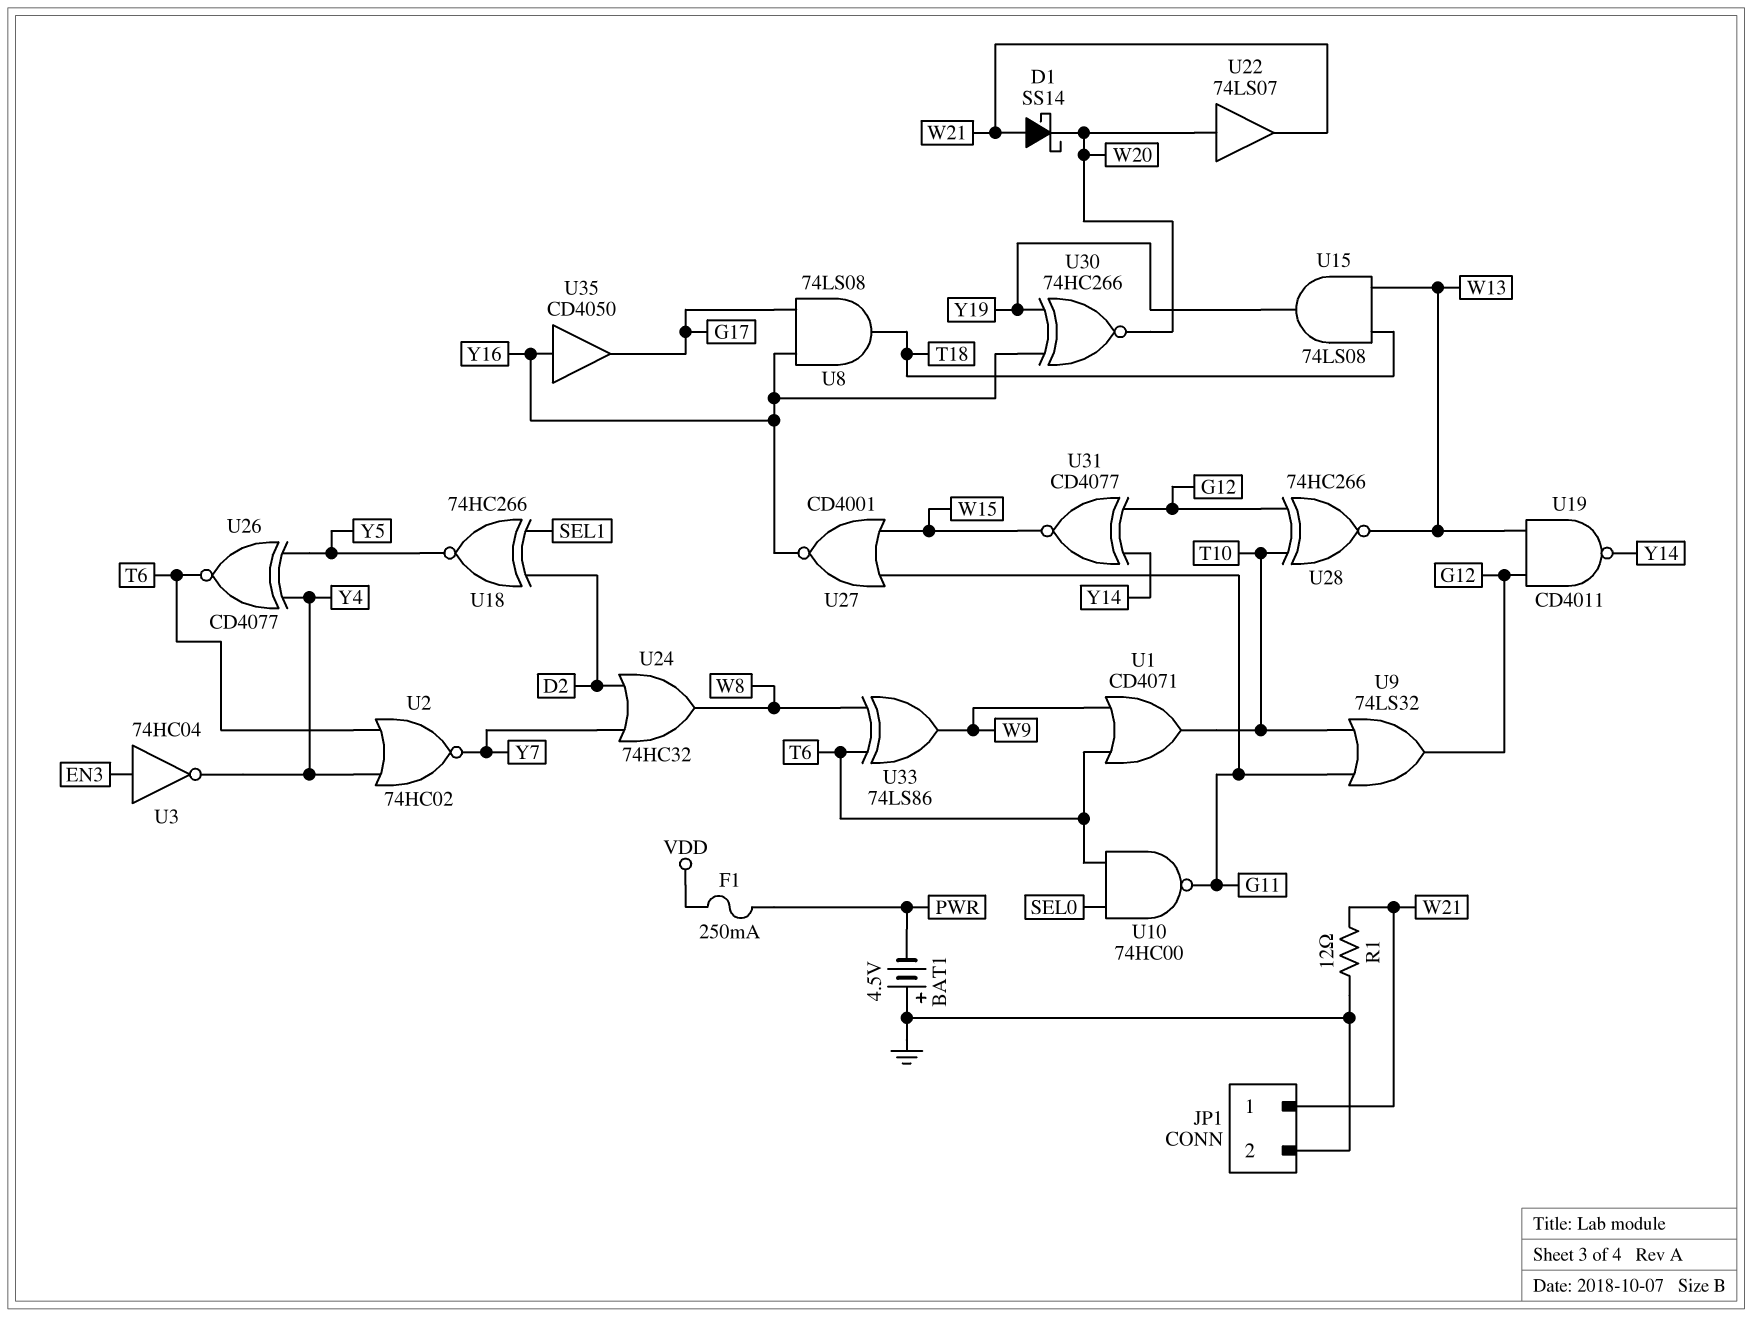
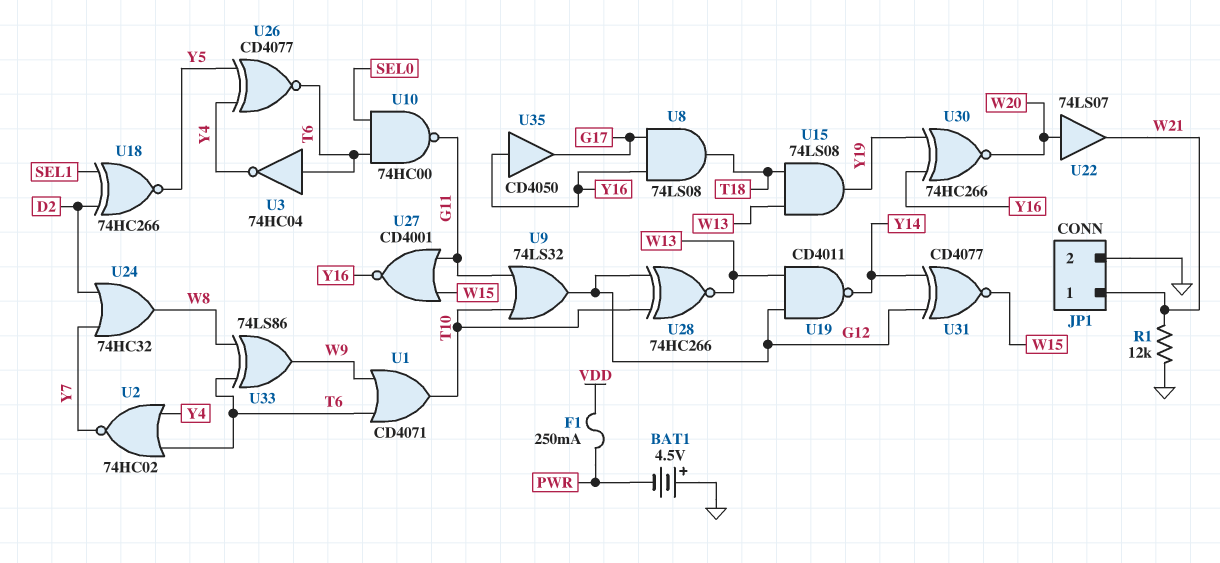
D1: schottky SS14 (A W21, K W20) -> none
R1: 12 (GND, W21) -> 12k (GND, W21)
U3: NOT 74HC04 (in EN3, out Y4) -> NOT 74HC04 (in T6, out Y4)

